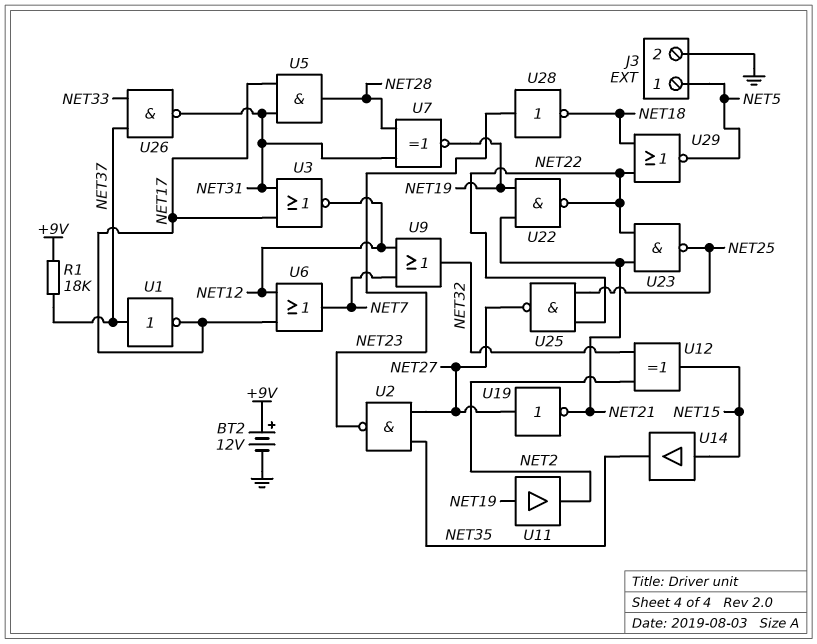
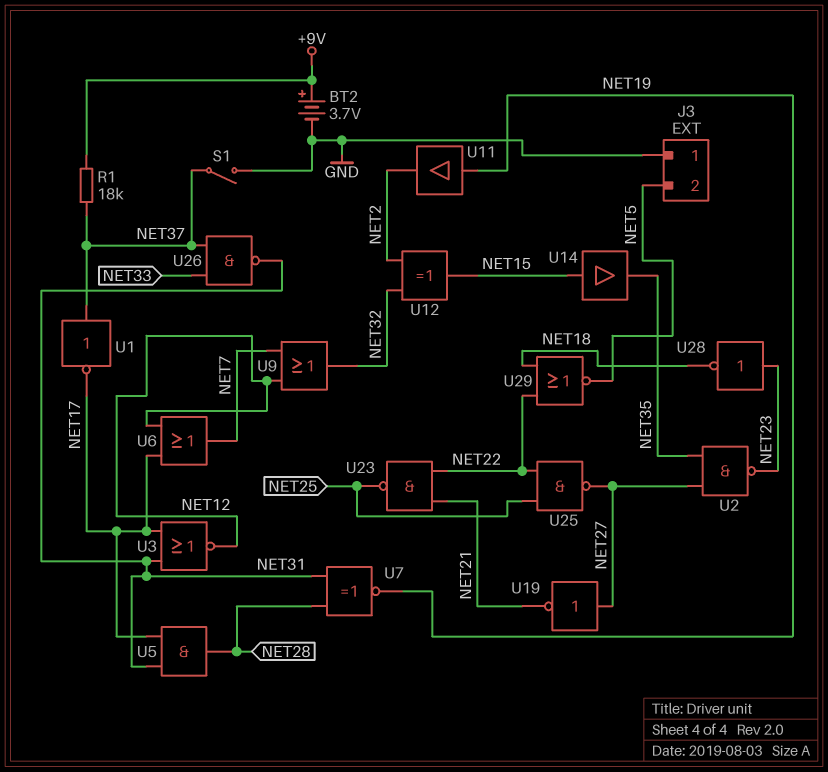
BT2: 12V (plus +9V, minus GND) -> 3.7V (plus +9V, minus GND)
J3 pin 1: NET5 -> GND
J3 pin 2: GND -> NET5
S1: none -> switch (GND, NET37)
U22: NAND (in NET19, in NET21, out NET22) -> none

